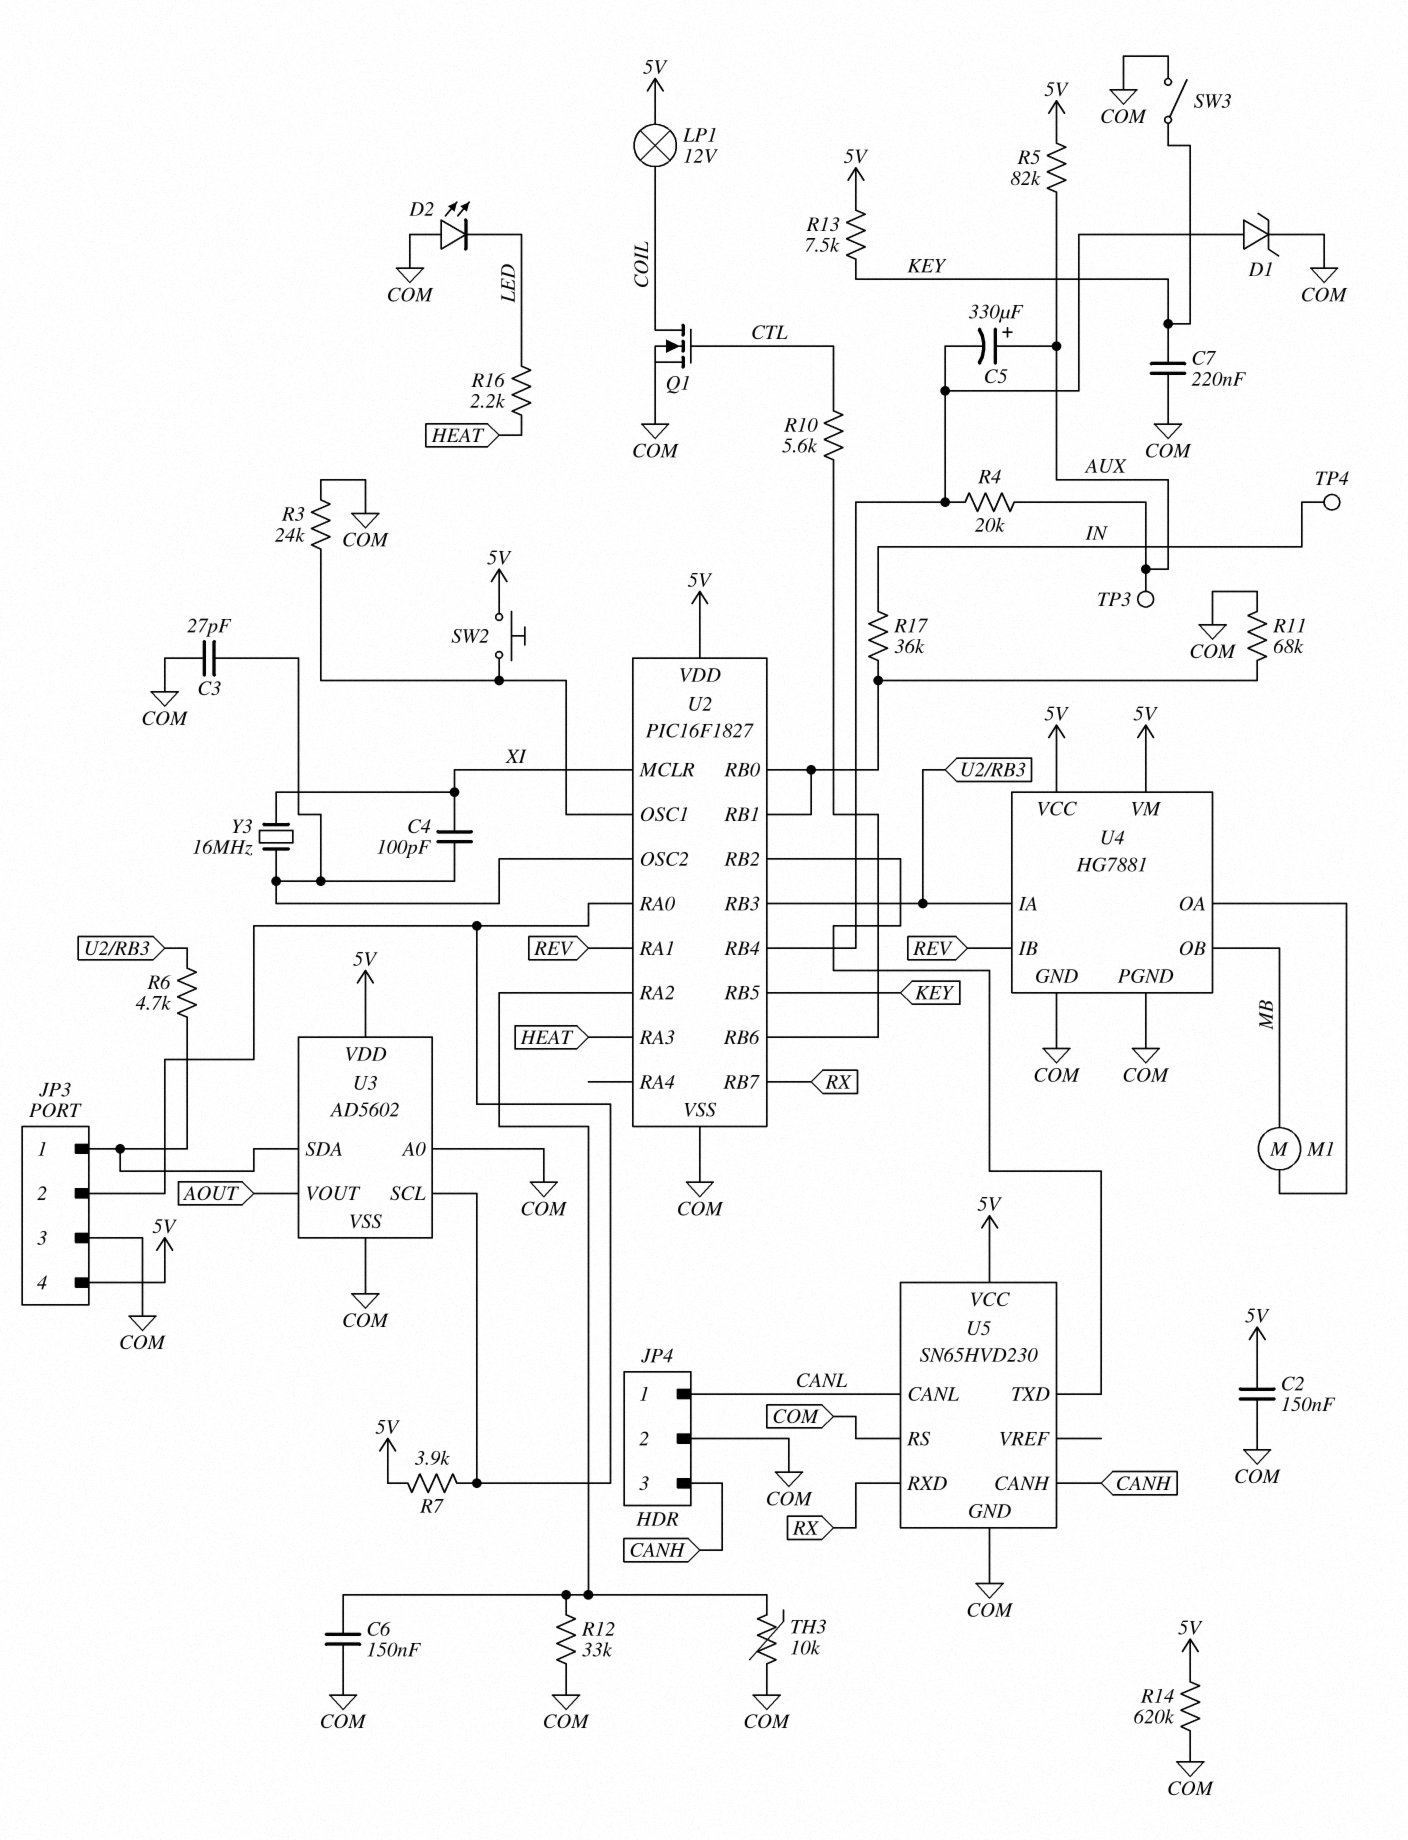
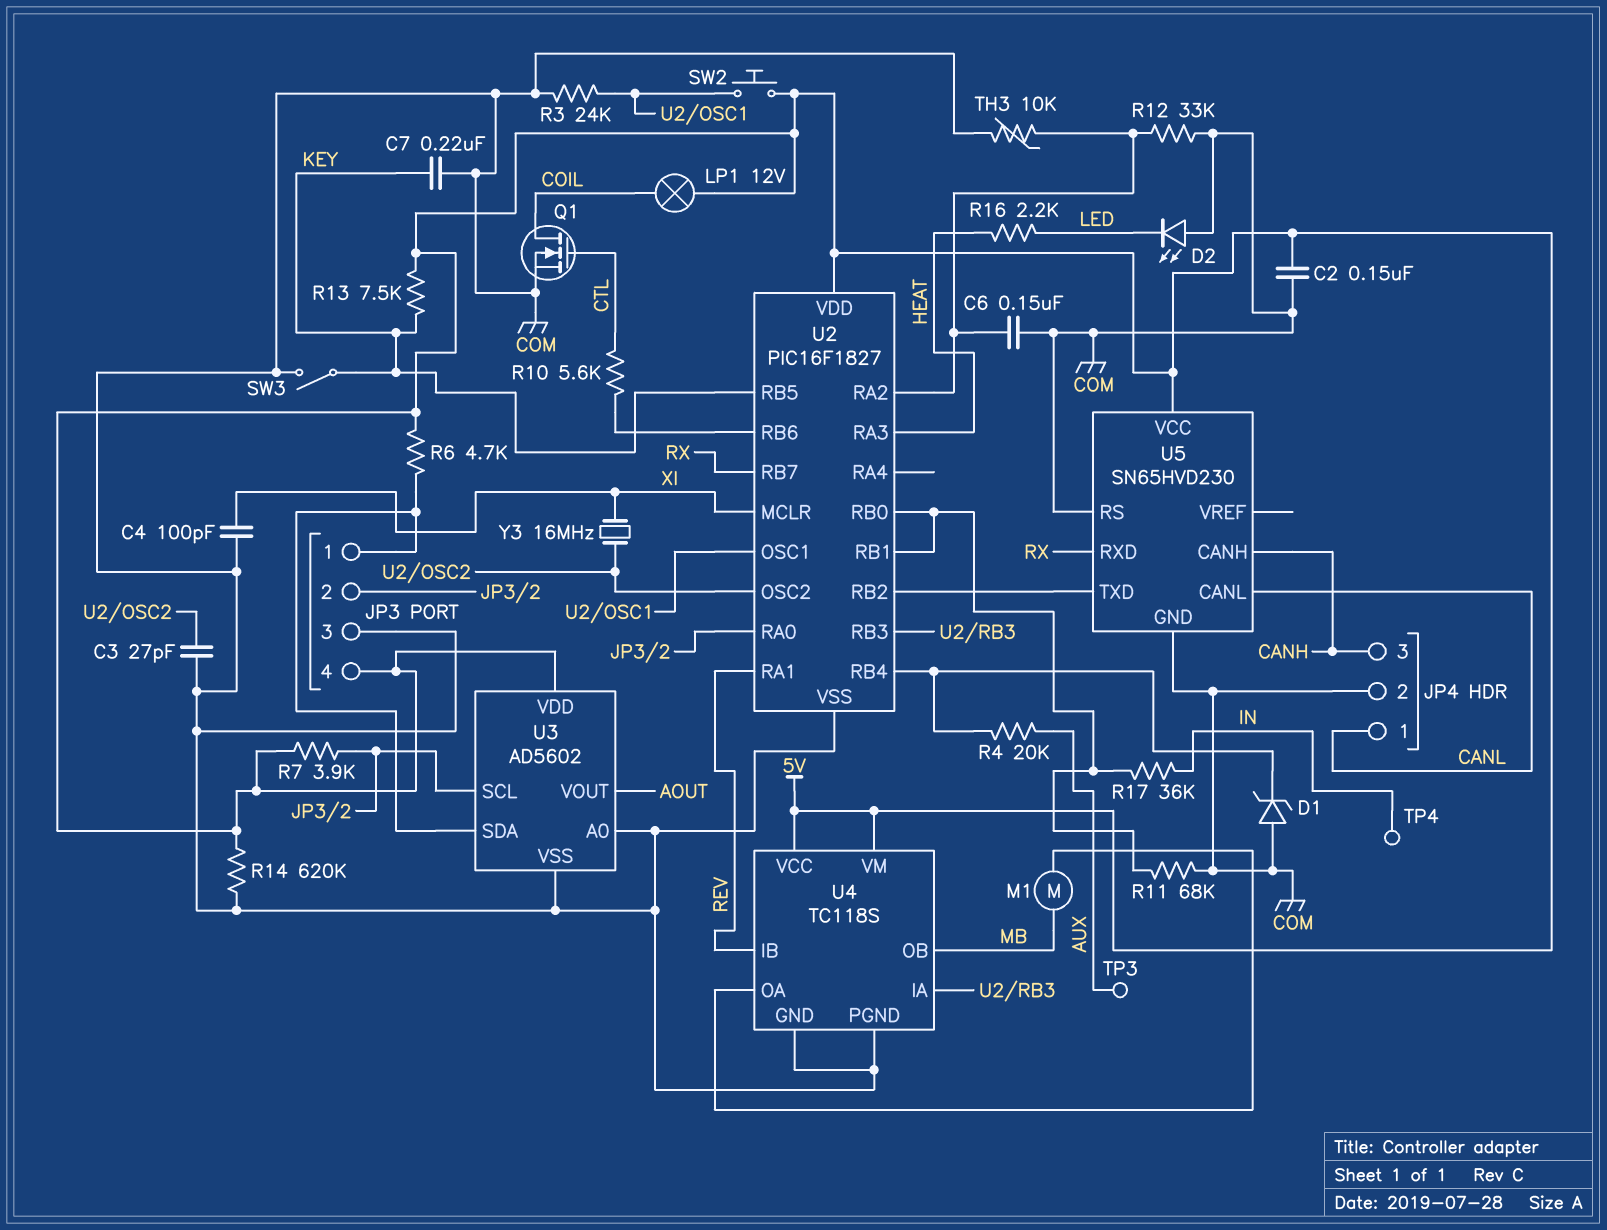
C4: 100pF (U2/OSC2, XI) -> 100pF (COM, XI)
C5: 330uF (plus AUX, minus U2/RB4) -> none
D1: zener (A U2/RB4, K COM) -> zener (A COM, K U2/RB4)
R5: 82k (5V, AUX) -> none
R6: 4.7k (JP3/1, U2/RB3) -> 4.7k (5V, JP3/1)
U4: HG7881 -> TC118S

